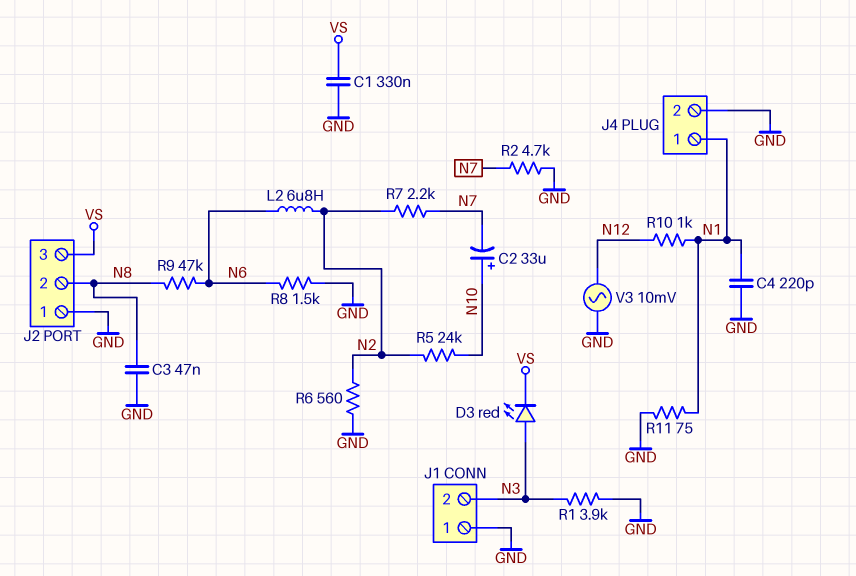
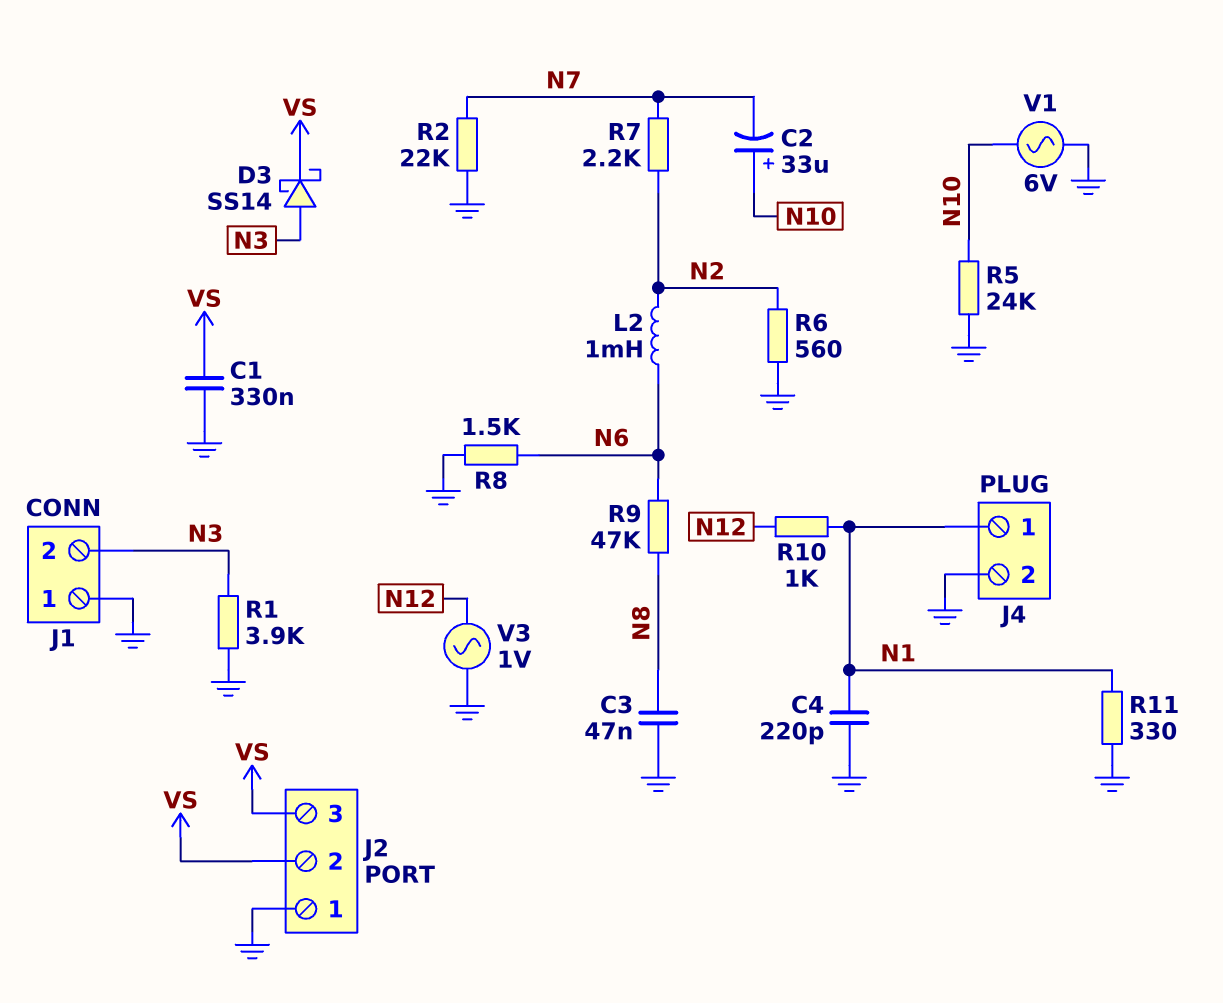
D3: LED red (A N3, K VS) -> schottky SS14 (A N3, K VS)
J2 pin 2: N8 -> VS
L2: 6.8uH (N2, N6) -> 1mH (N2, N6)
R2: 4.7k (GND, N7) -> 22k (GND, N7)
R5: 24k (N2, N10) -> 24k (GND, N10)
R11: 75 (GND, N1) -> 330 (GND, N1)
V1: none -> AC 6V (GND, N10)
V3: AC 10mV (GND, N12) -> AC 1V (GND, N12)

